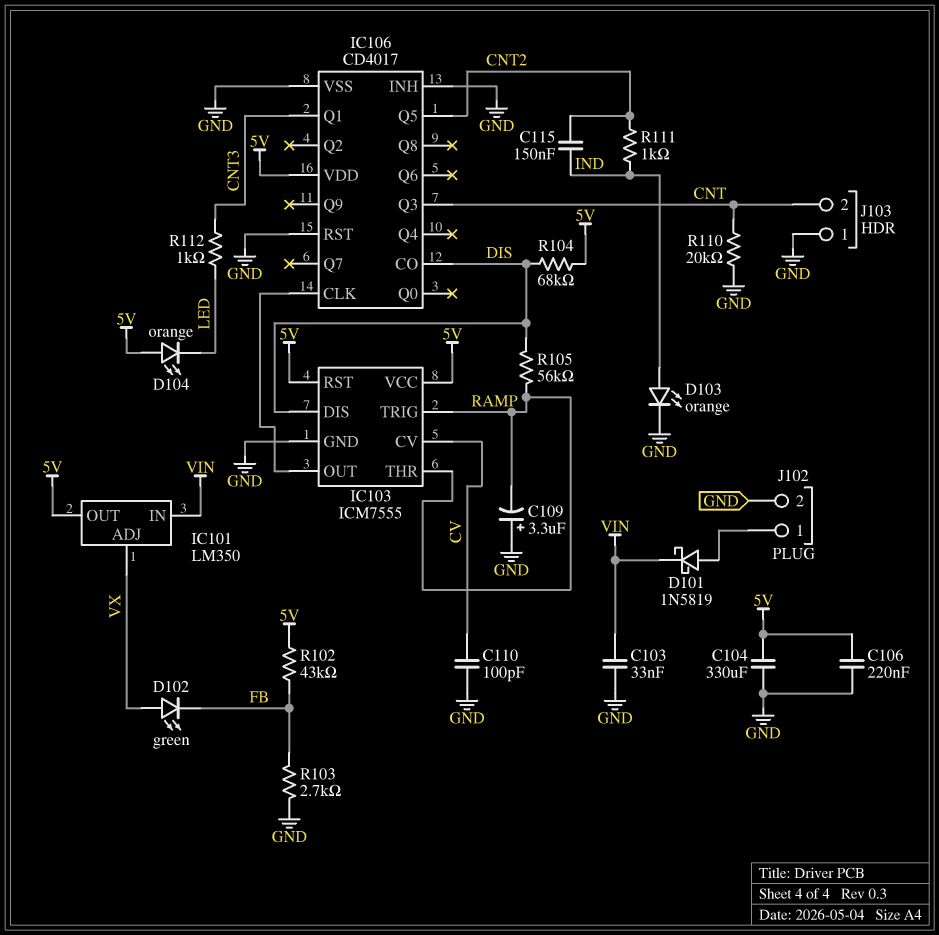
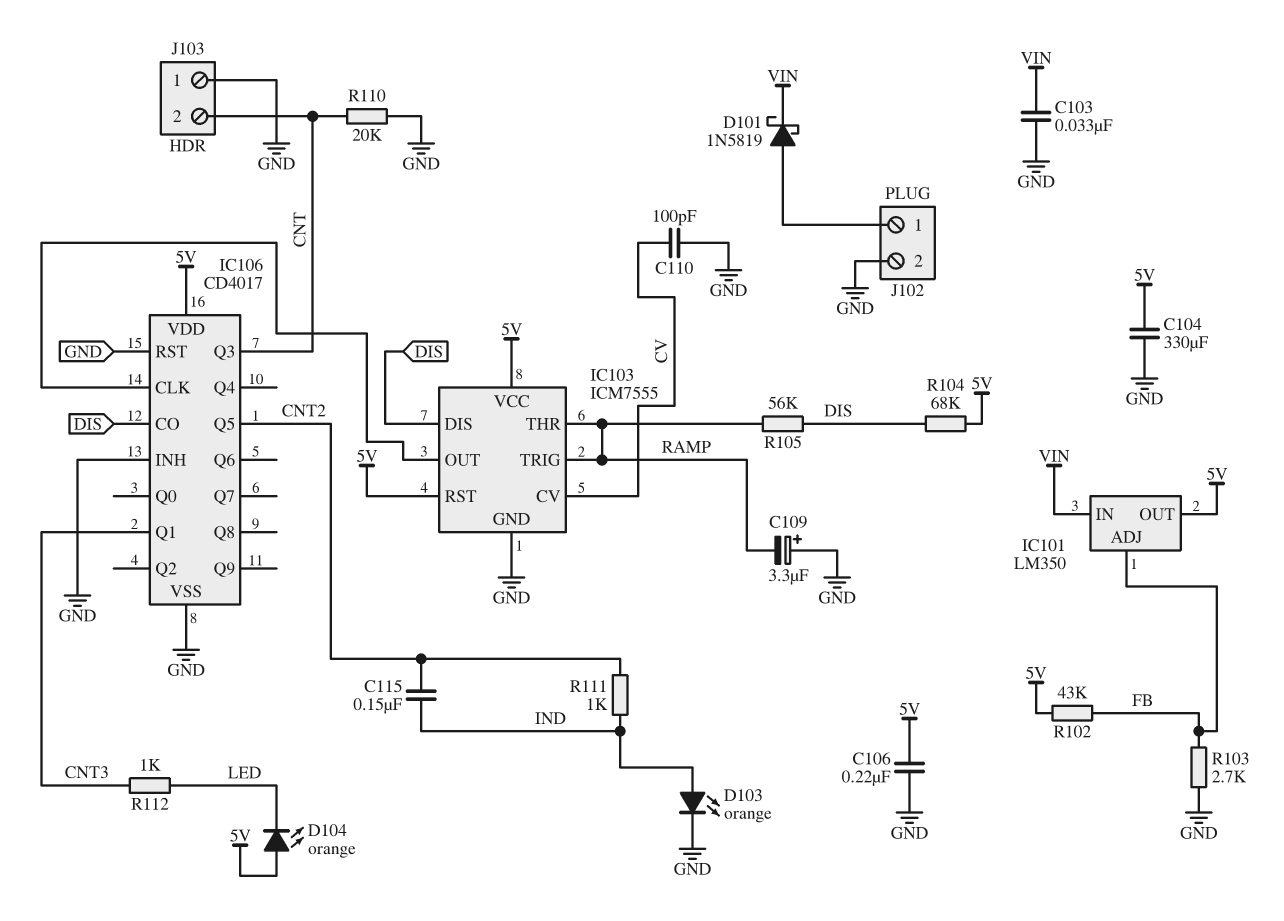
D102: LED green (A VX, K FB) -> none
IC101 pin ADJ: VX -> FB

